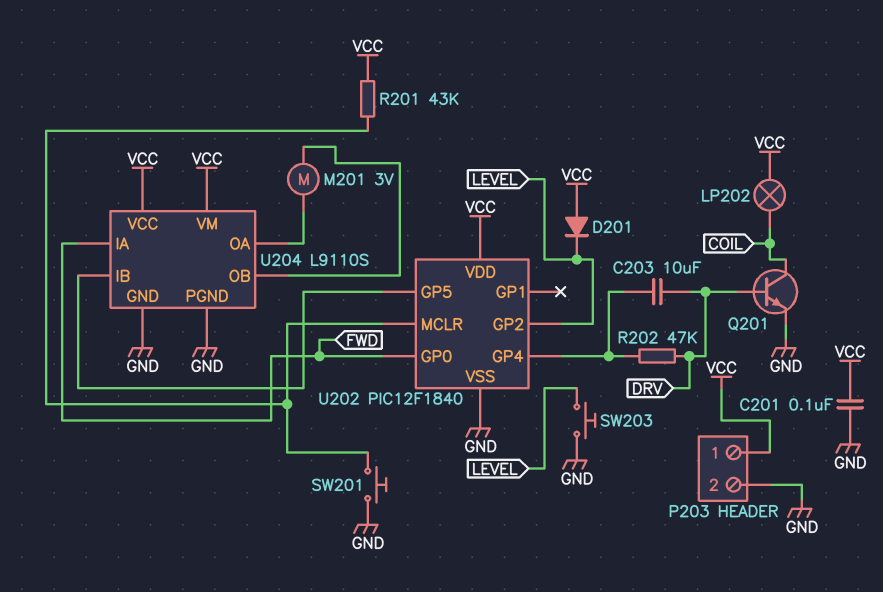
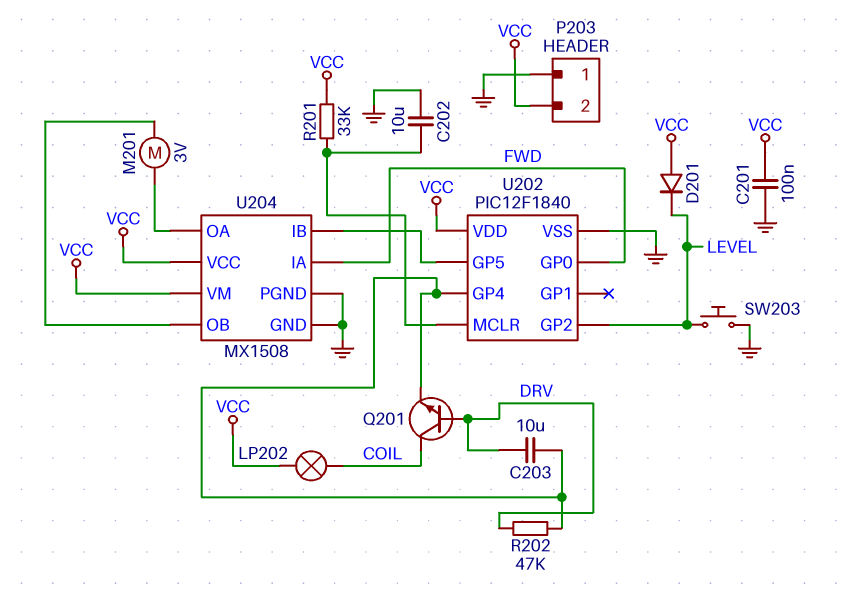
C202: none -> 10uF (GND, U202/MCLR)
P203 pin 1: VCC -> GND
P203 pin 2: GND -> VCC
Q201: NPN (B DRV, C COIL, E GND) -> NPN (B DRV, C COIL, E U202/GP4)
R201: 43k (U202/MCLR, VCC) -> 33k (U202/MCLR, VCC)
SW201: button (GND, U202/MCLR) -> none
U204: L9110S -> MX1508

